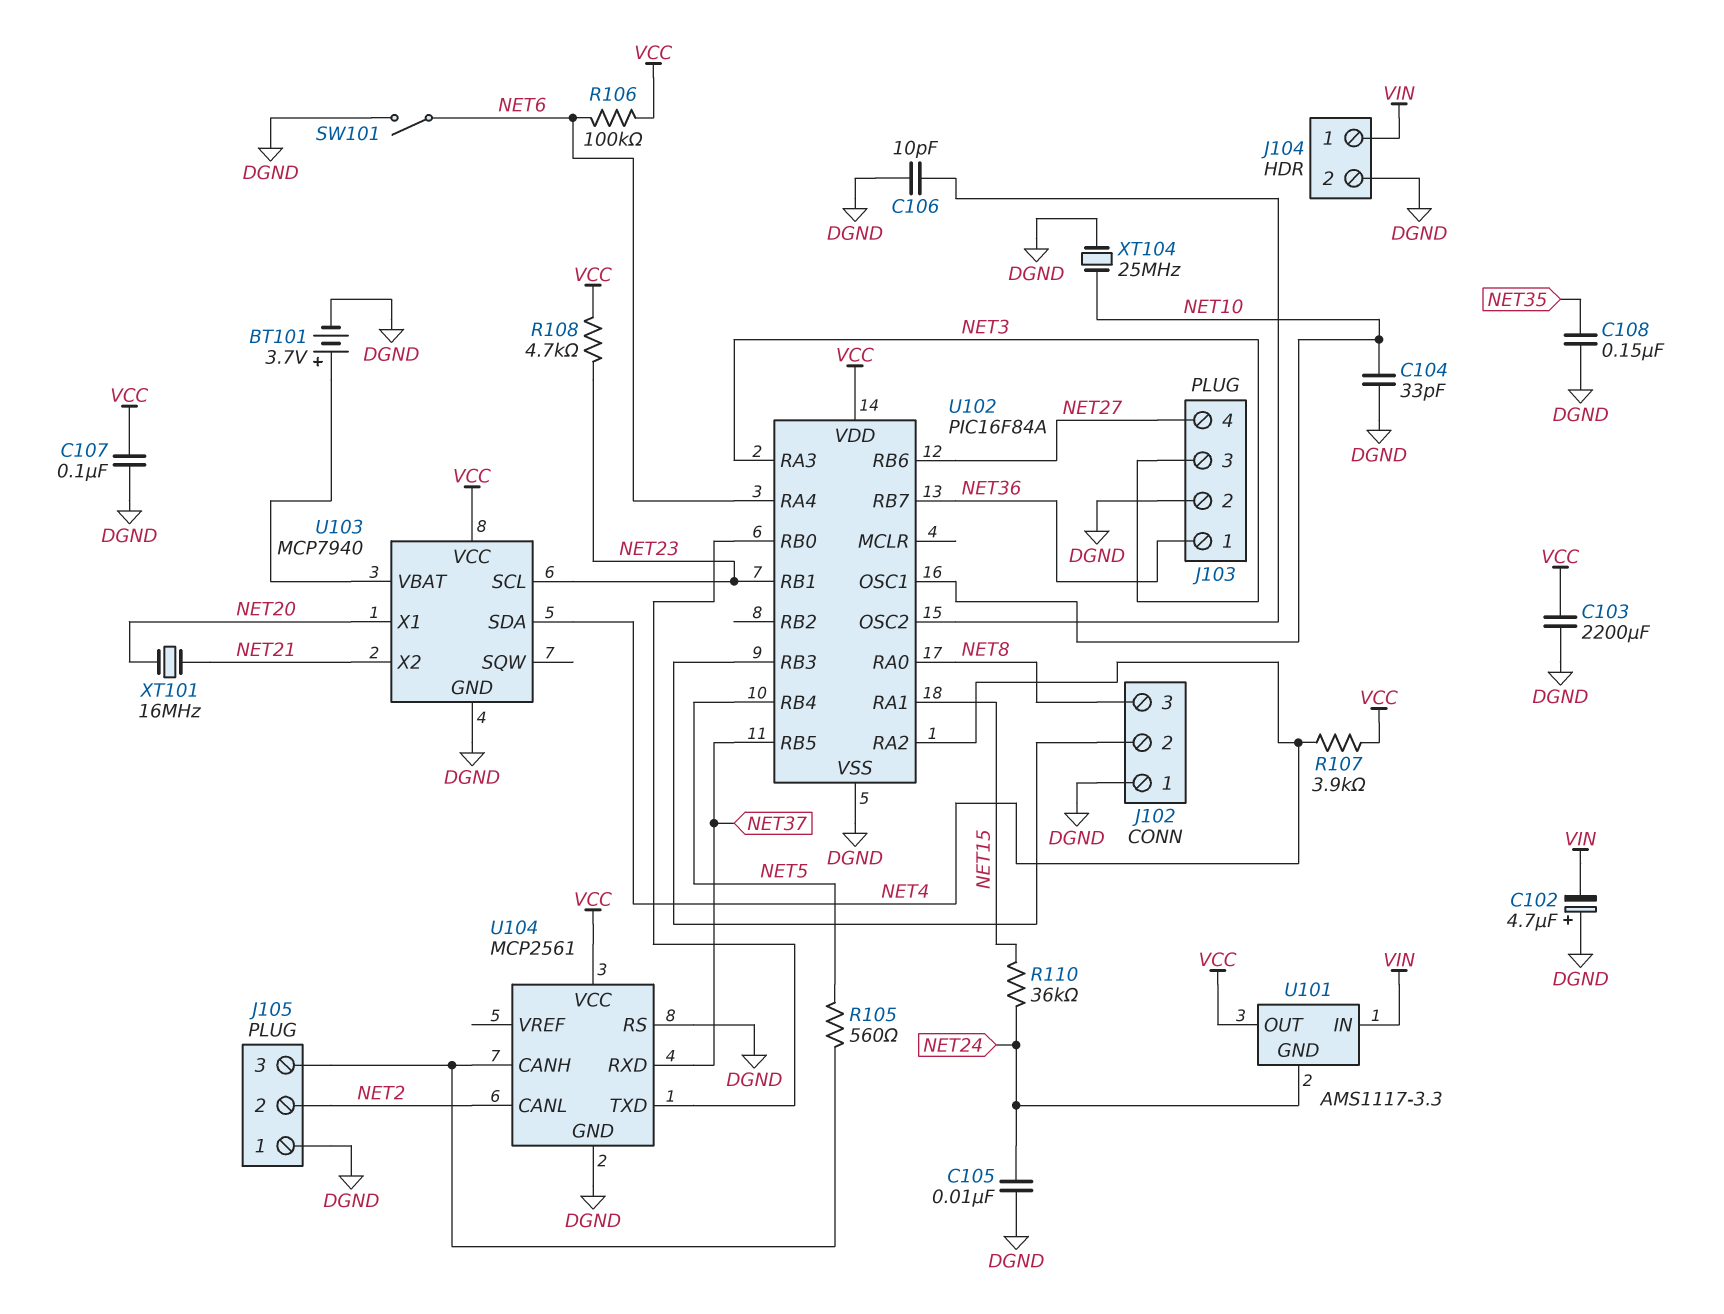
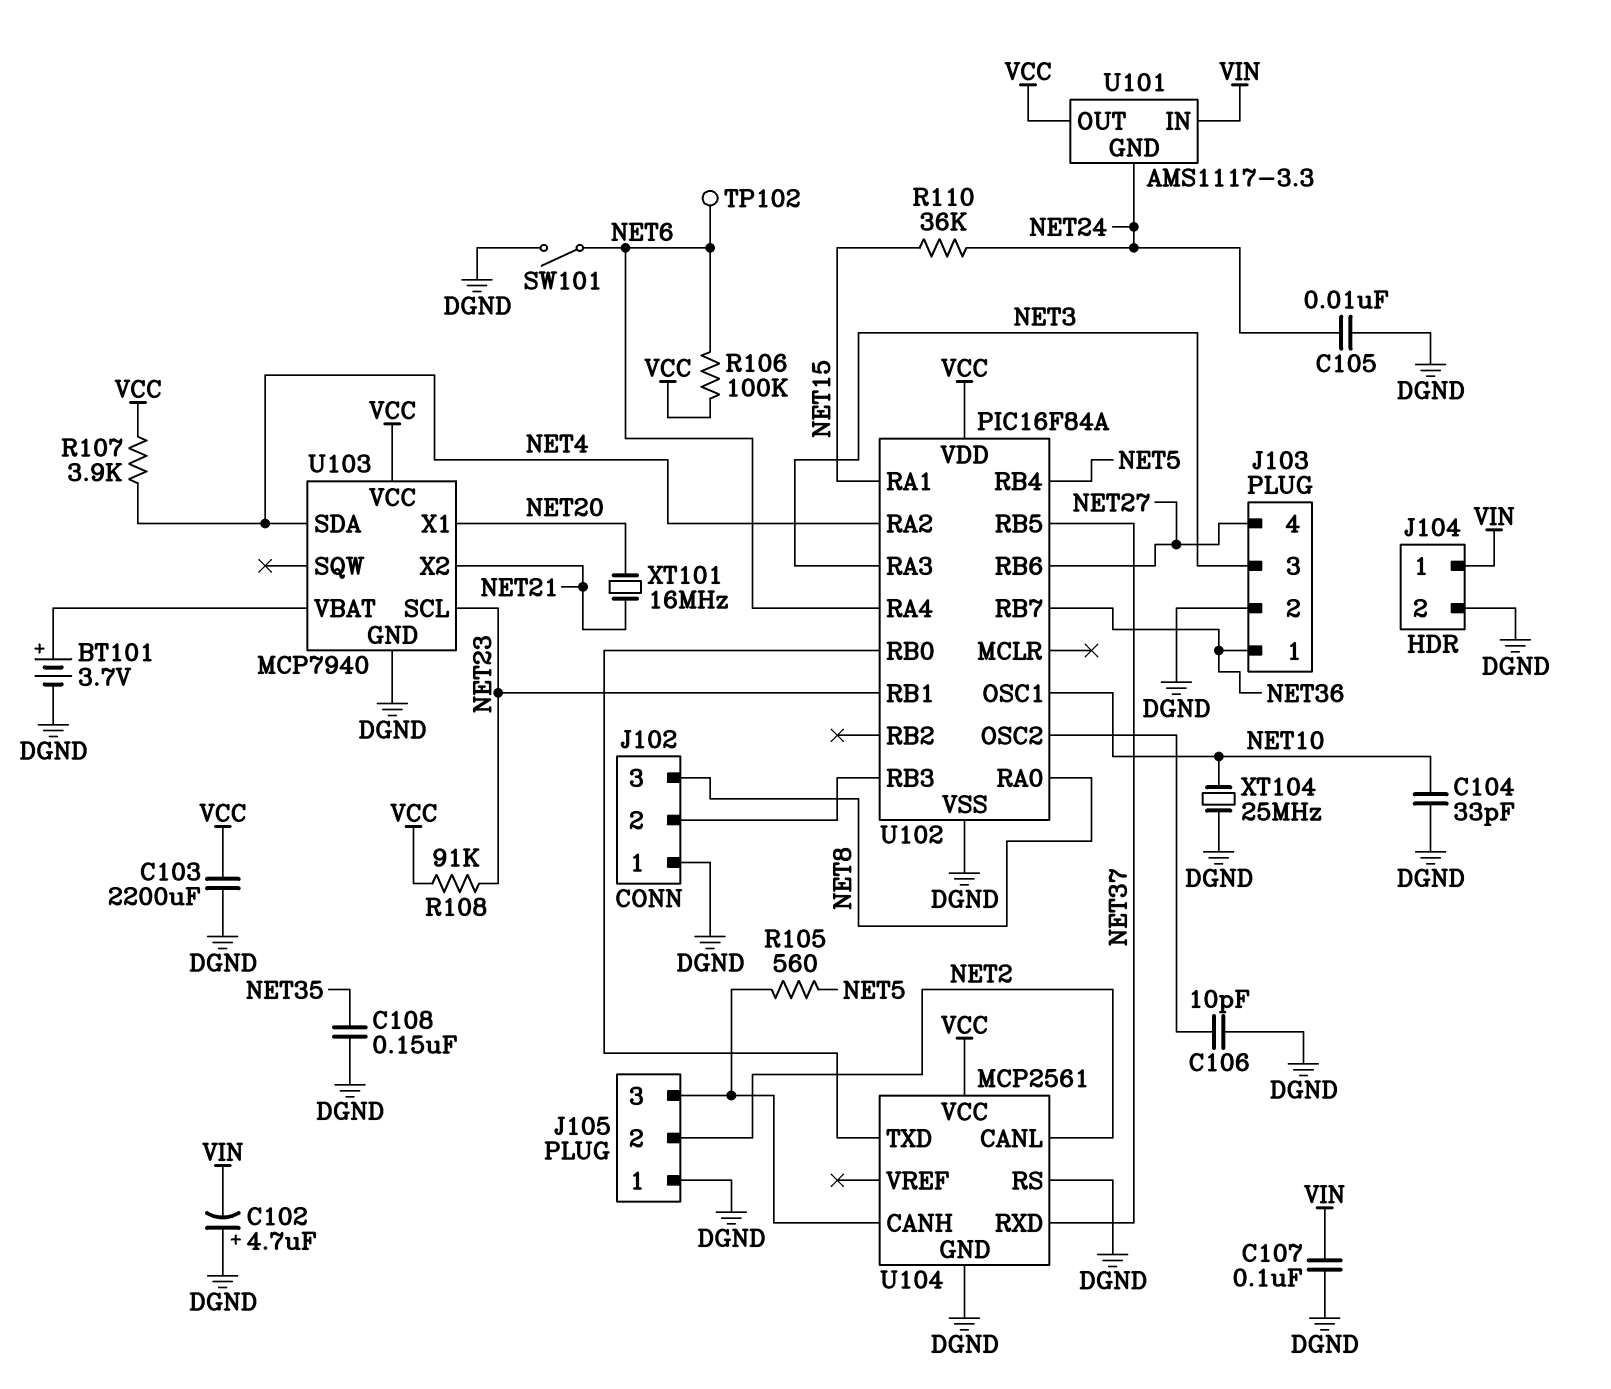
C107: 100nF (DGND, VCC) -> 100nF (DGND, VIN)
R108: 4.7k (NET23, VCC) -> 91k (NET23, VCC)
TP102: none -> test point (NET6)

